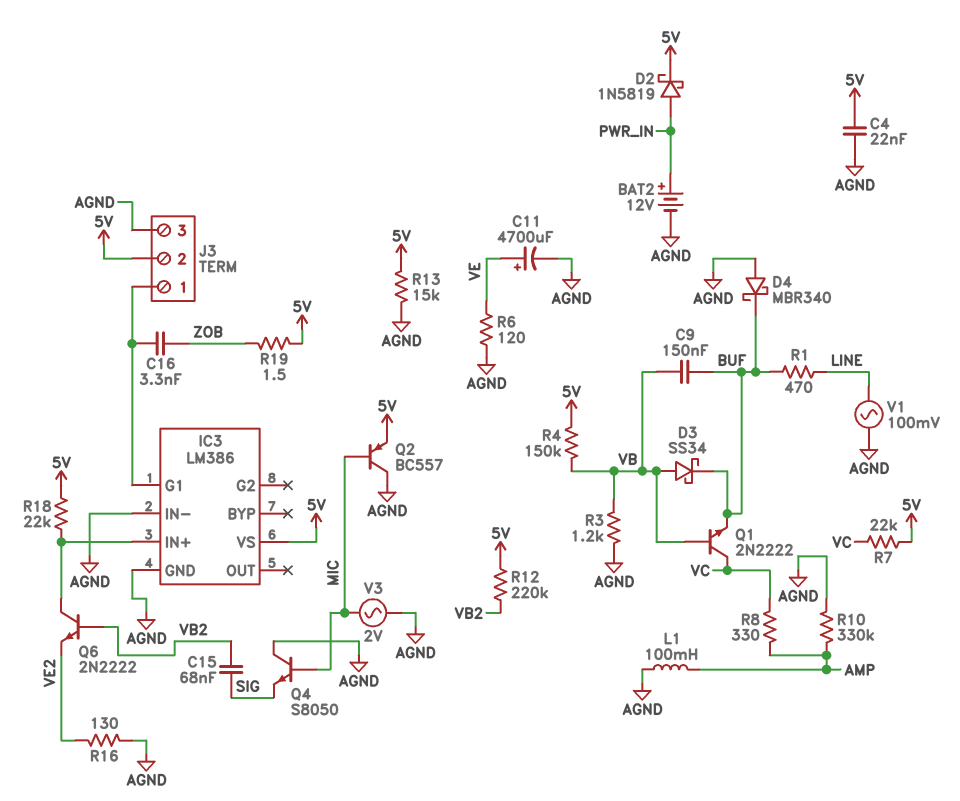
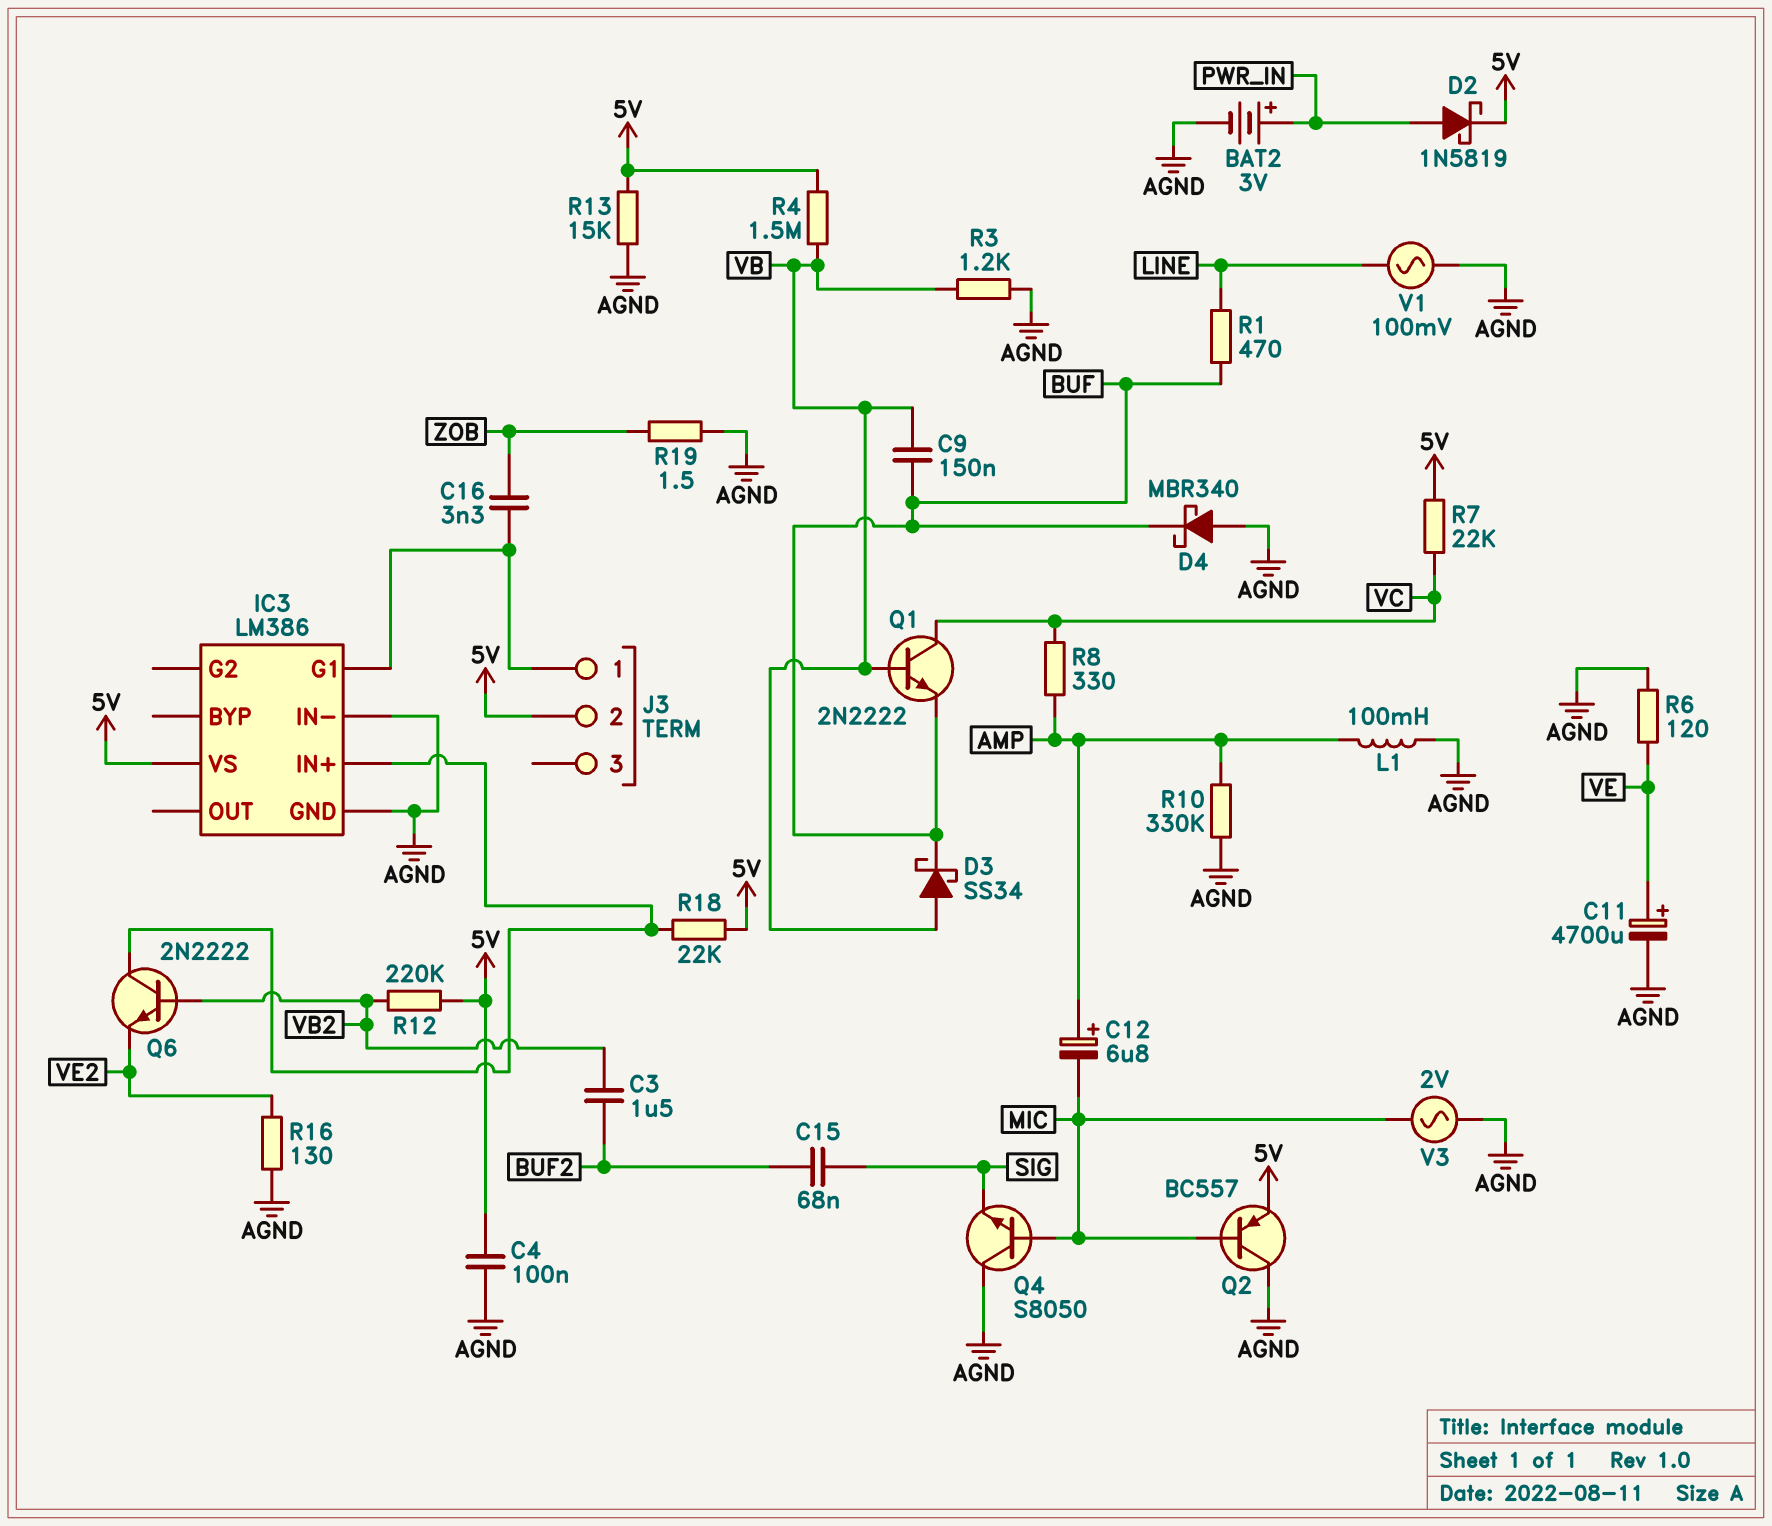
BAT2: 12V (plus PWR_IN, minus AGND) -> 3V (plus PWR_IN, minus AGND)
C3: none -> 1.5uF (BUF2, VB2)
C4: 22nF (5V, AGND) -> 100nF (5V, AGND)
C12: none -> 6.8uF (plus AMP, minus MIC)
C15: 68nF (SIG, VB2) -> 68nF (BUF2, SIG)
J3 pin 3: AGND -> none
R4: 150k (5V, VB) -> 1.5M (5V, VB)
R19: 1.5 (5V, ZOB) -> 1.5 (AGND, ZOB)

